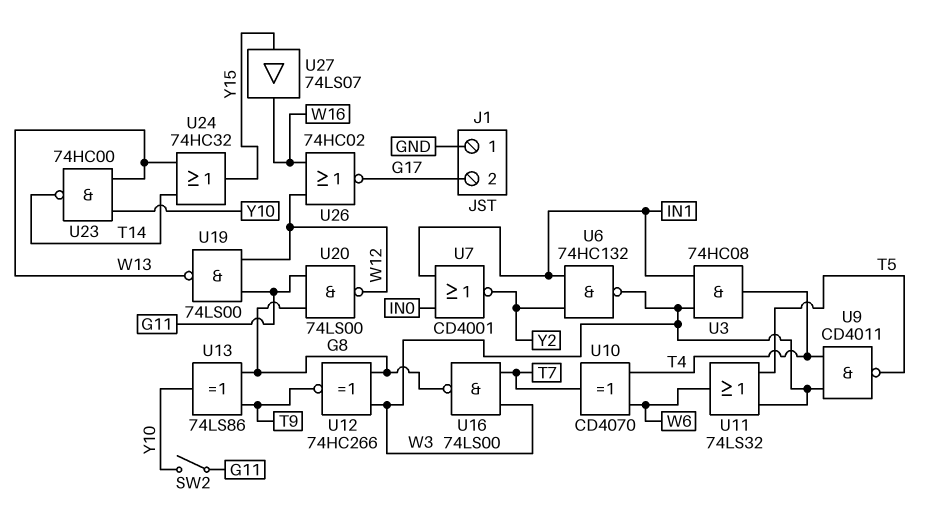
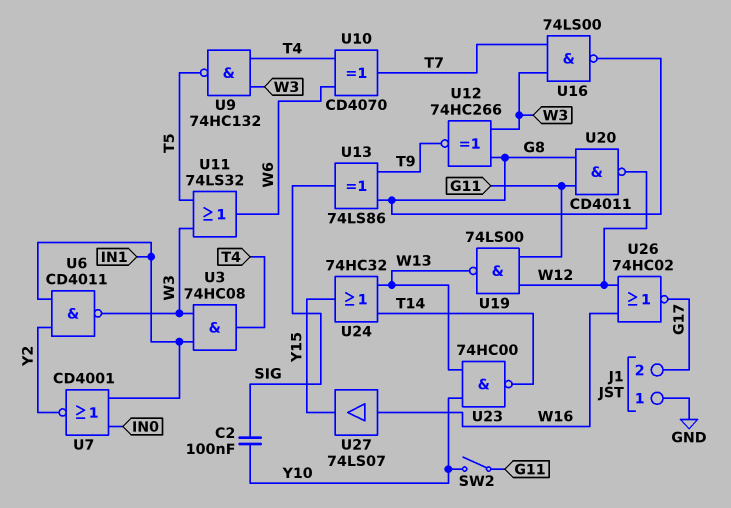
C2: none -> 100nF (SIG, Y10)
U6: NAND 74HC132 (in IN1, in Y2, out W3) -> NAND CD4011 (in IN1, in Y2, out W3)
U9: NAND CD4011 (in T4, in W3, out T5) -> NAND 74HC132 (in T4, in W3, out T5)
U13: XOR 74LS86 (in G8, in T9, out Y10) -> XOR 74LS86 (in G8, in T9, out SIG)
U20: NAND 74LS00 (in G8, in G11, out W12) -> NAND CD4011 (in G8, in G11, out W12)
U27: buffer 74LS07 (in Y15, out W16) -> buffer 74LS07 (in W16, out Y15)

